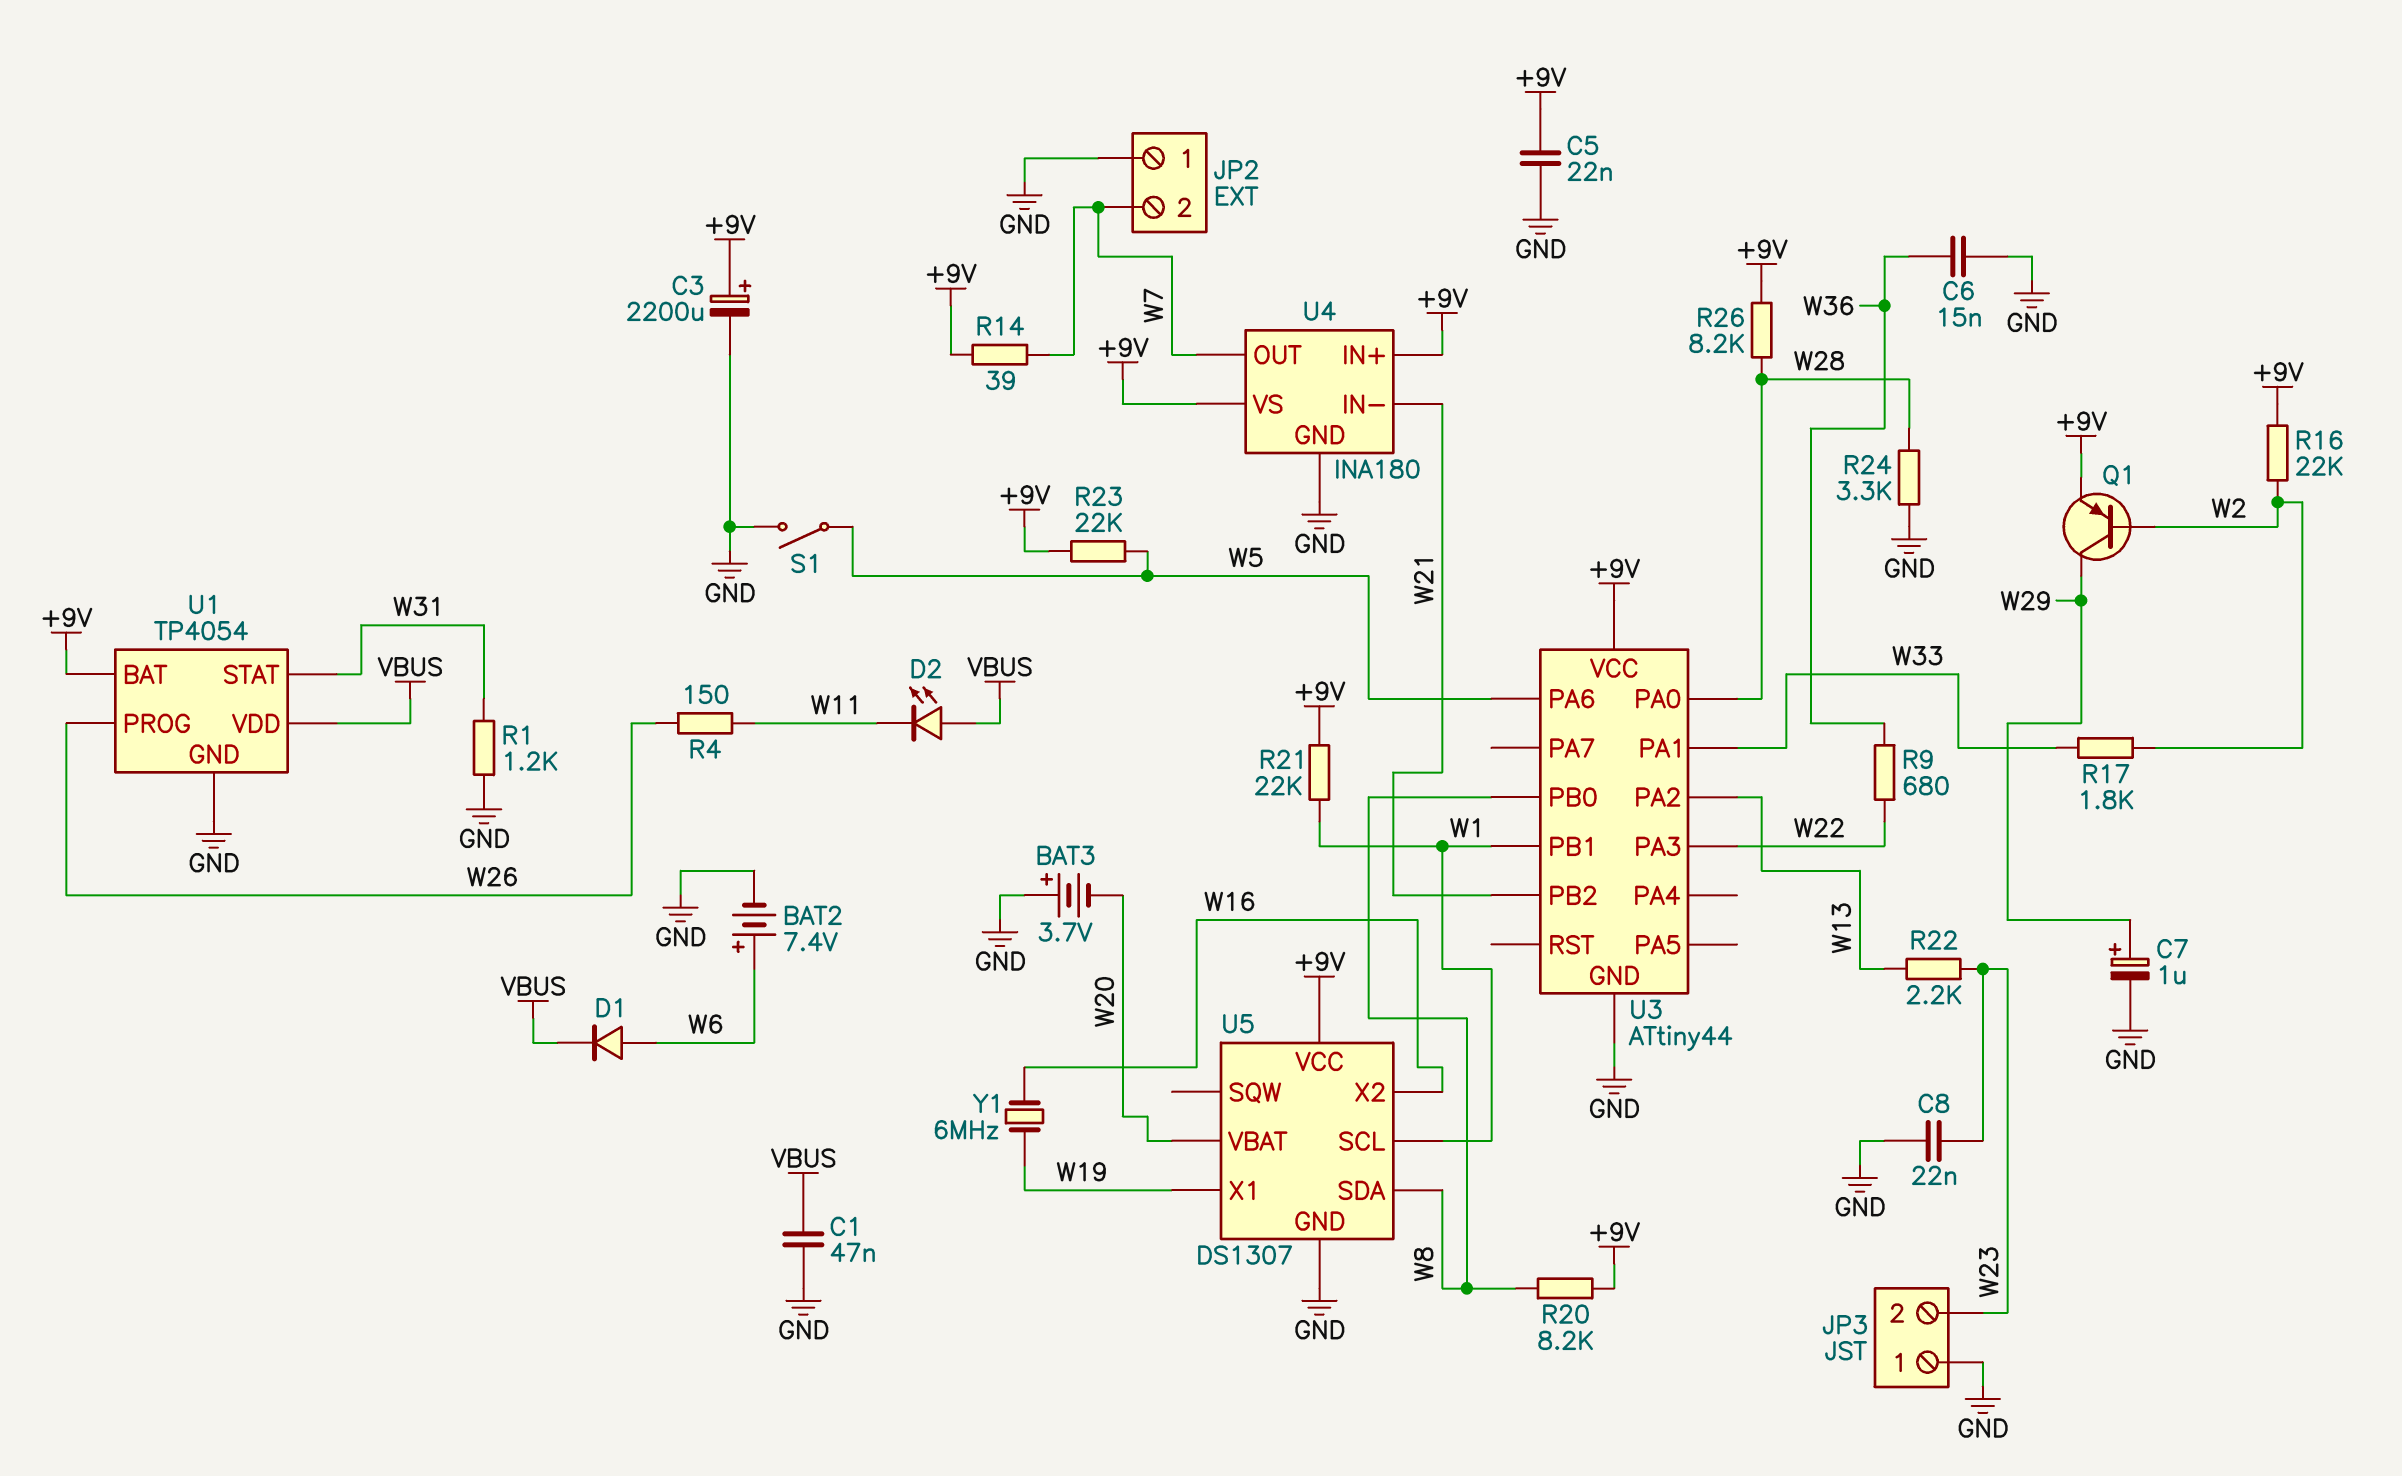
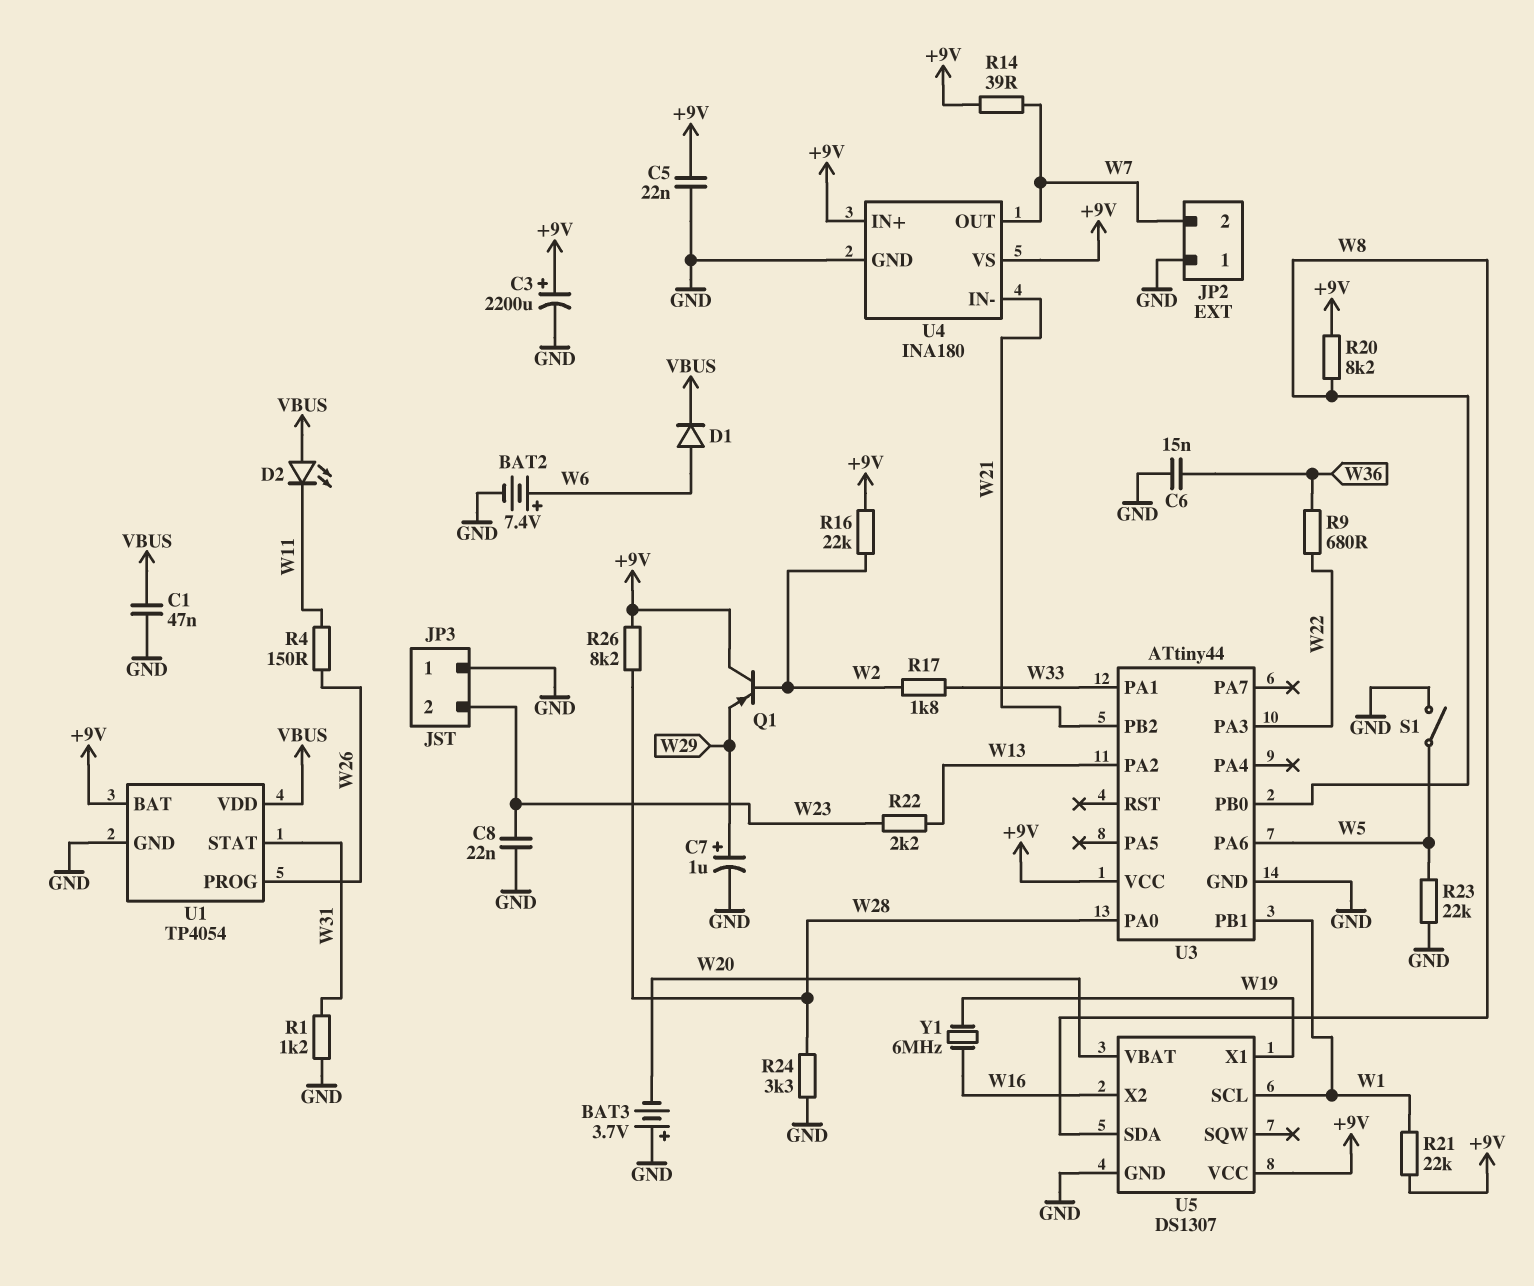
Q1: PNP (B W2, C W29, E +9V) -> PNP (B W2, C +9V, E W29)
R23: 22k (+9V, W5) -> 22k (GND, W5)

